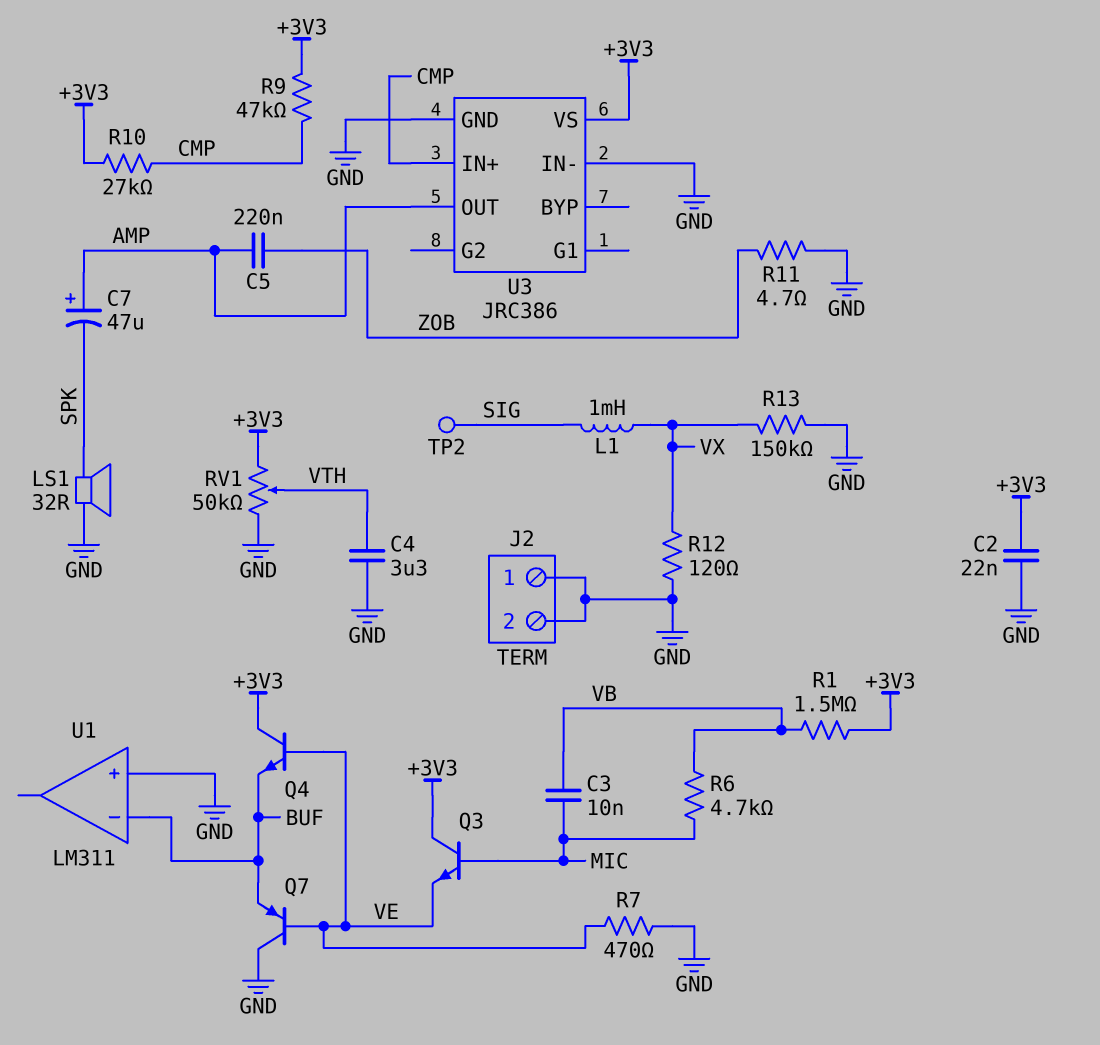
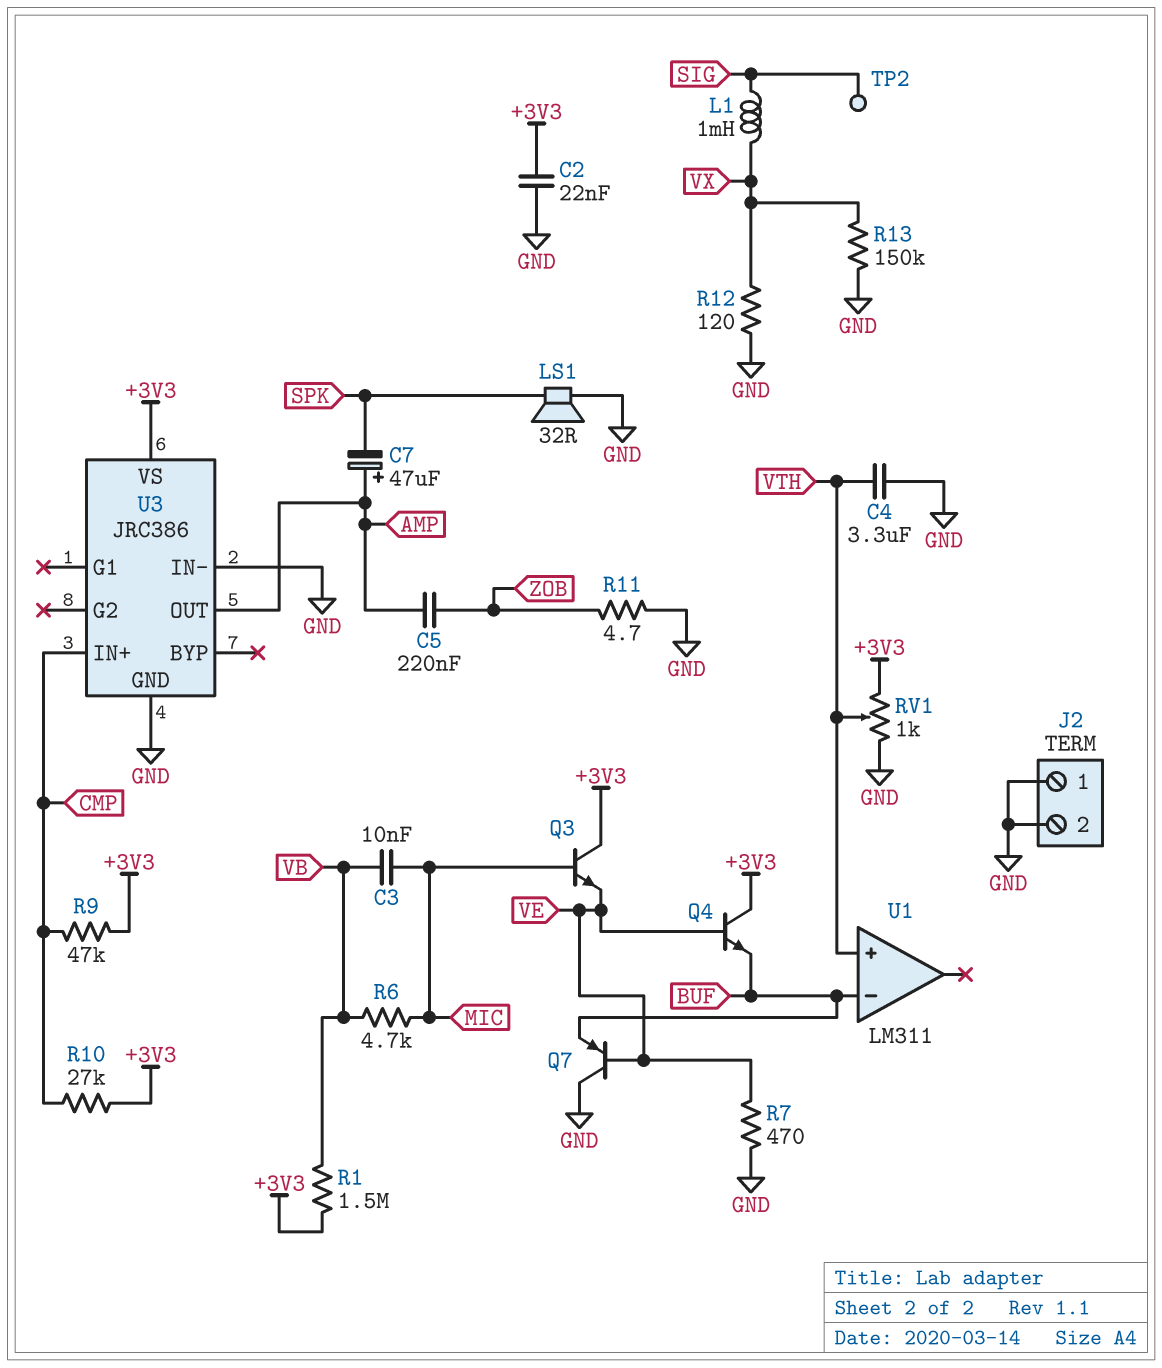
RV1: 50k (+3V3, GND, wiper VTH) -> 1k (+3V3, GND, wiper VTH)
U1 pin in+: GND -> VTH

